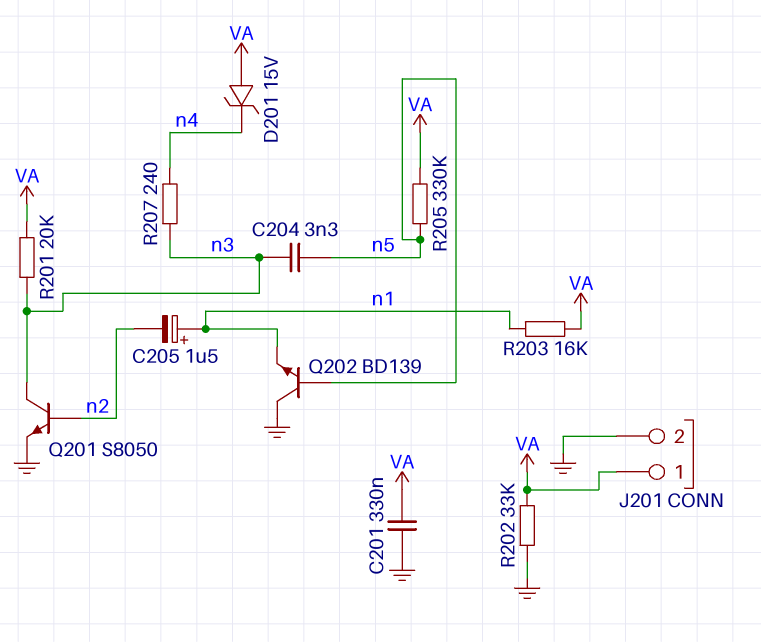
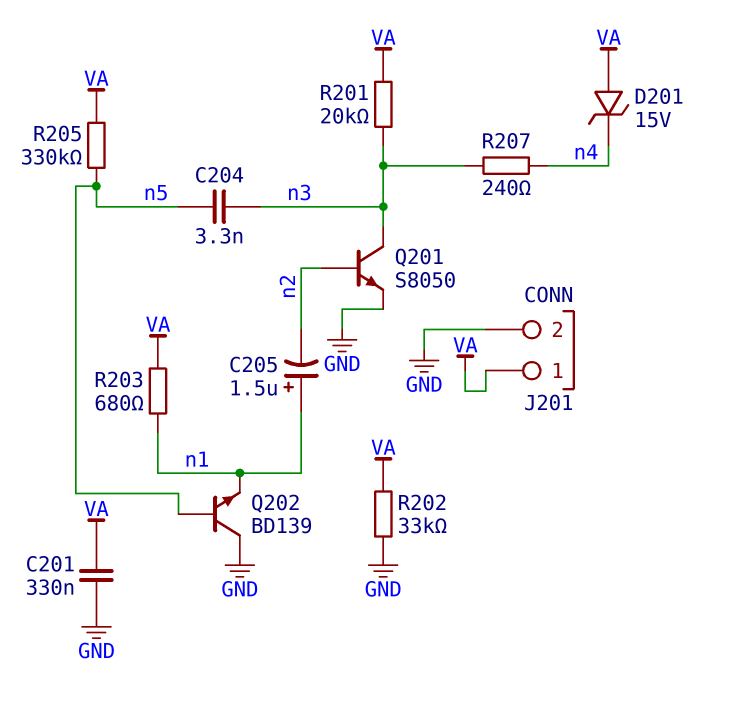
R203: 16k (VA, n1) -> 680 (VA, n1)

